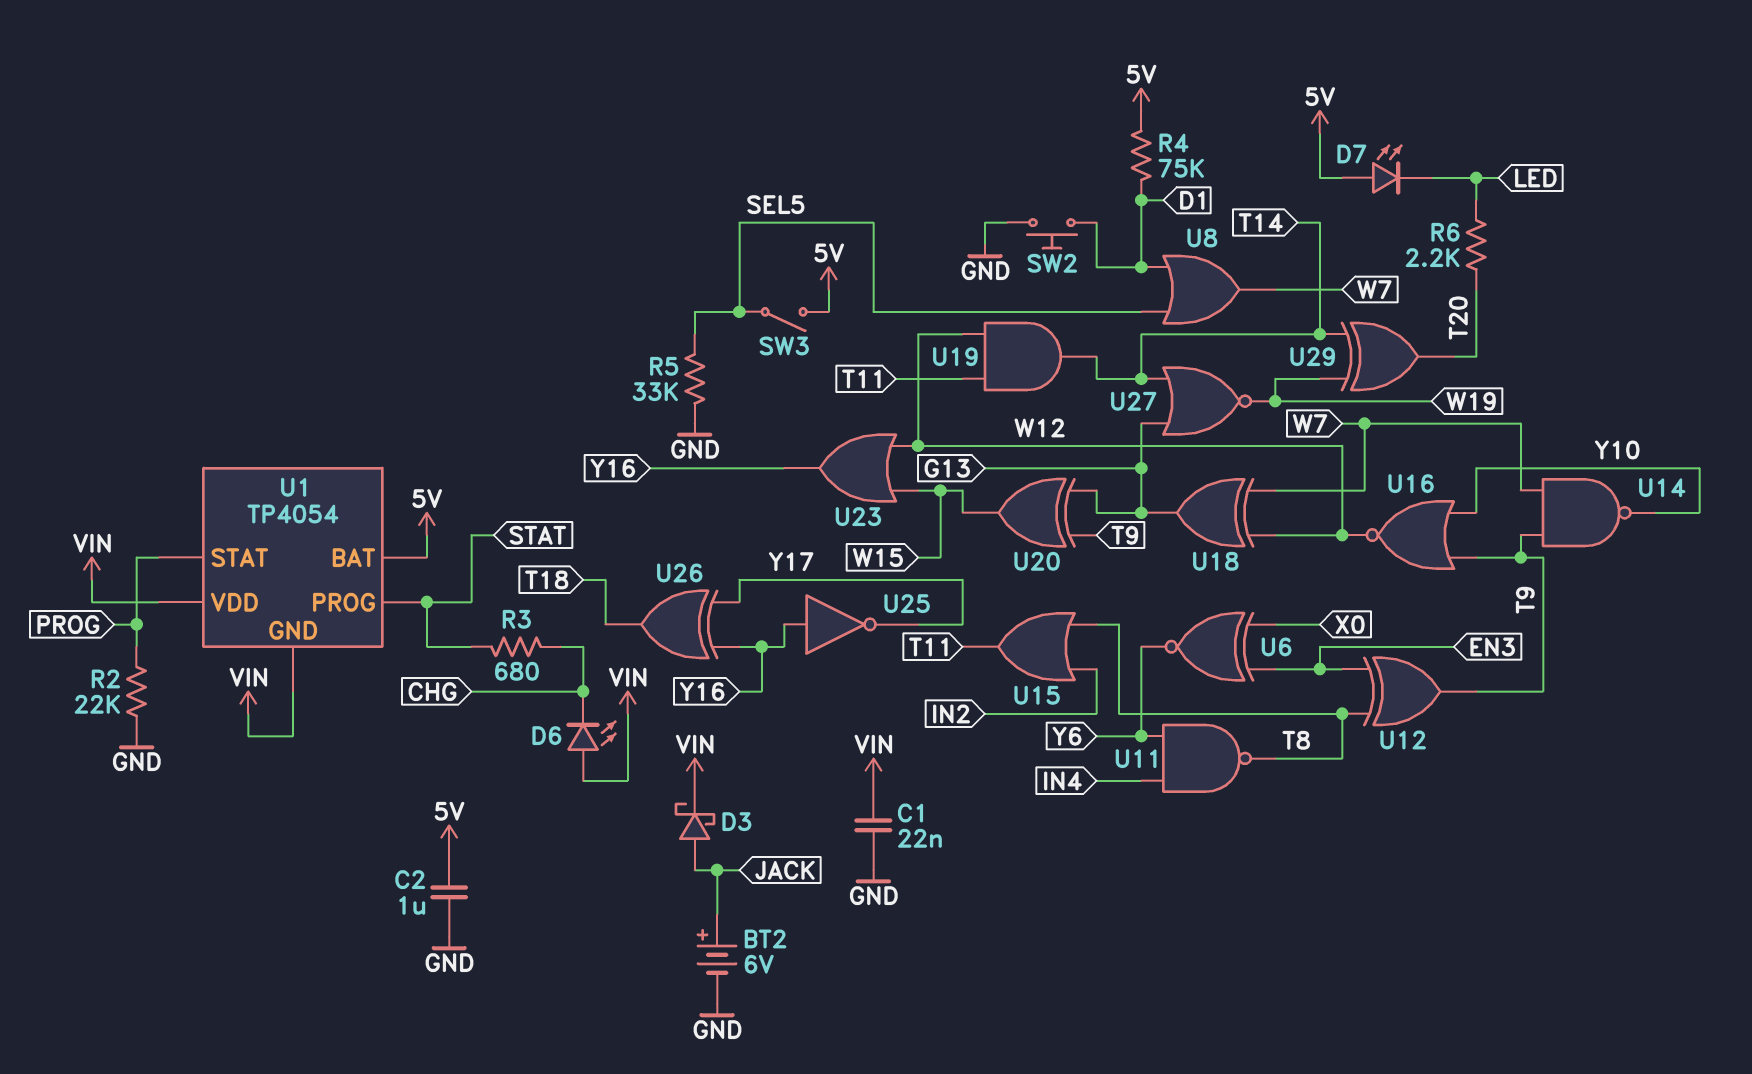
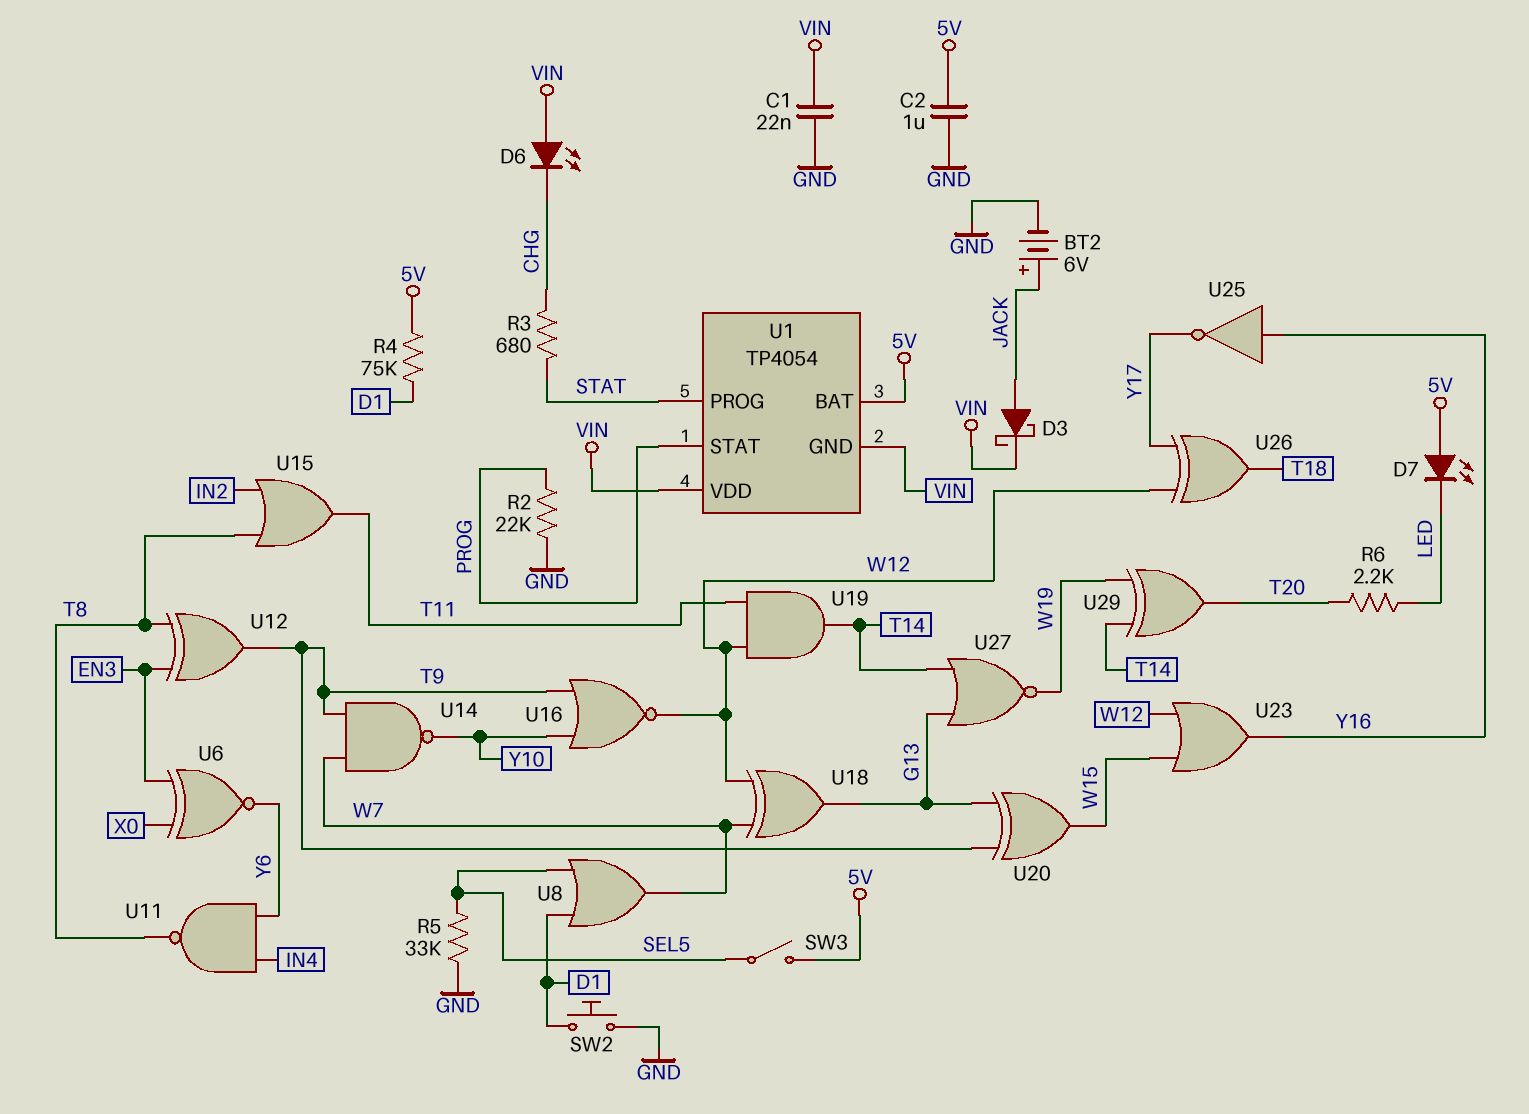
U26: XOR (in Y16, in Y17, out T18) -> XOR (in W12, in Y17, out T18)

